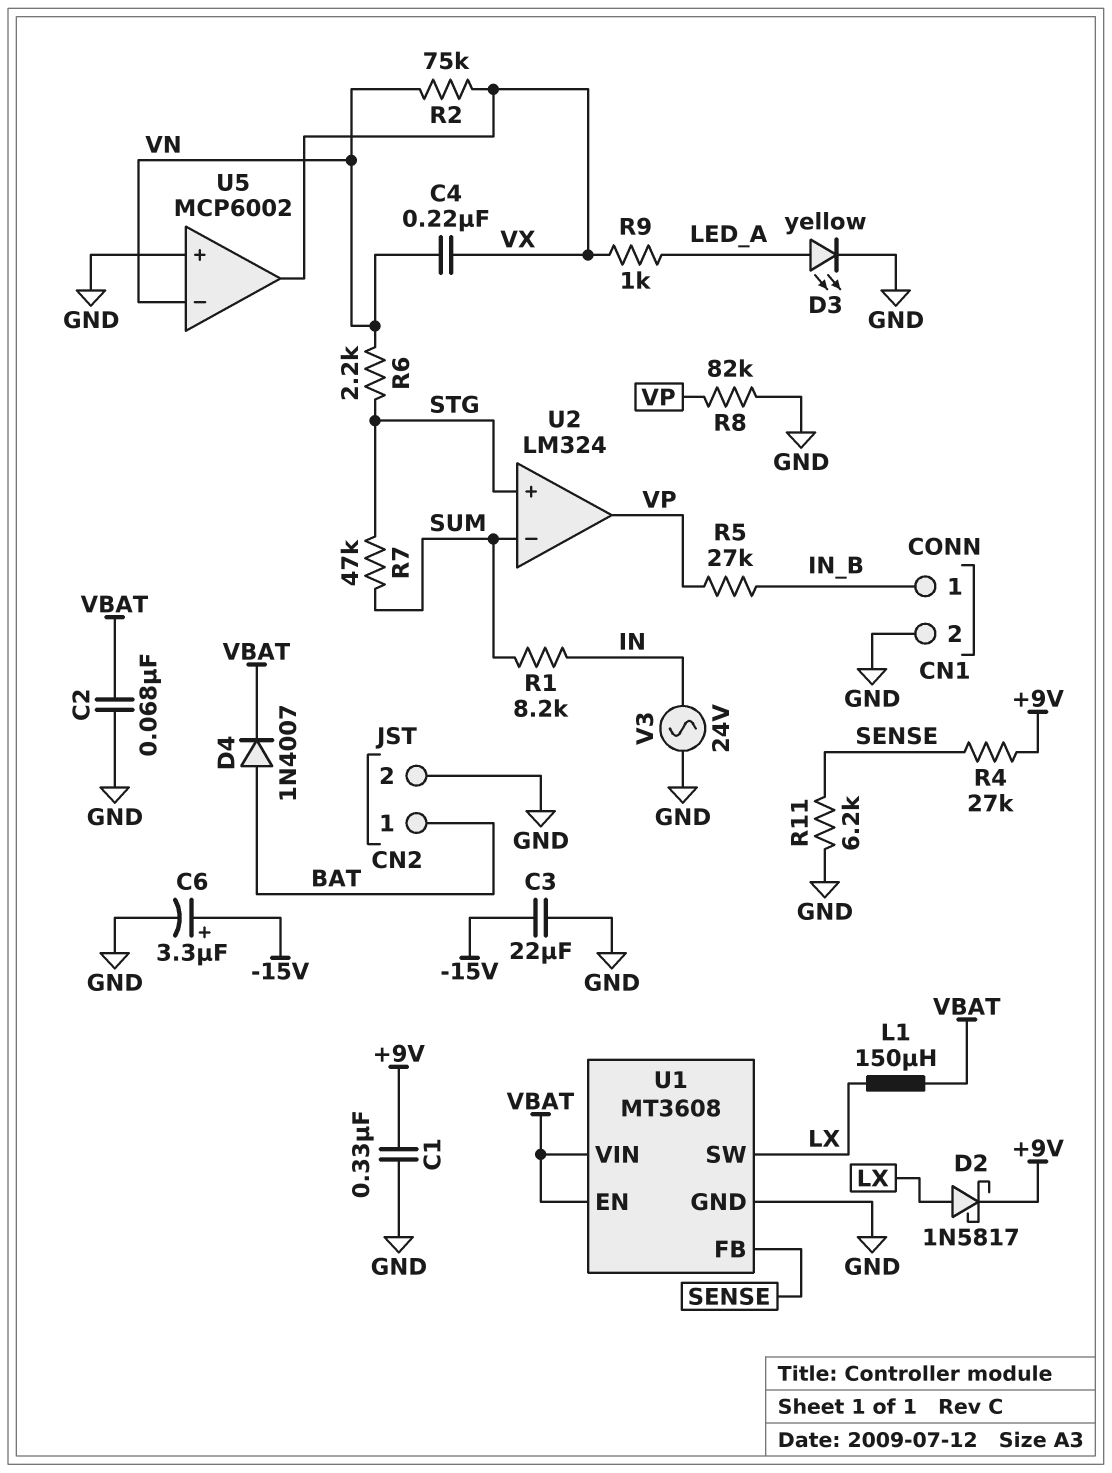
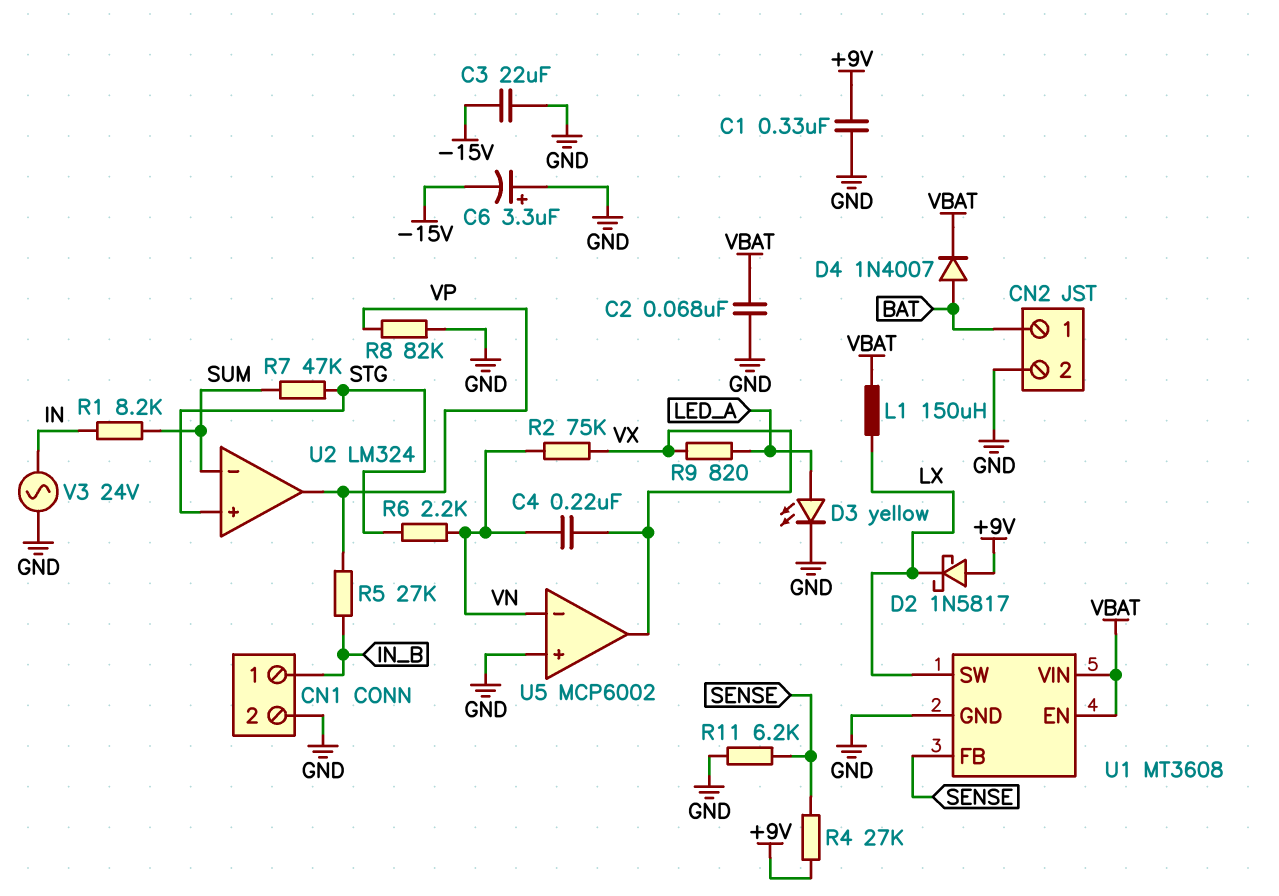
C6: 3.3uF (plus -15V, minus GND) -> 3.3uF (plus GND, minus -15V)
D2: schottky 1N5817 (A LX, K +9V) -> schottky 1N5817 (A +9V, K LX)
R9: 1k (LED_A, VX) -> 820 (LED_A, VX)

